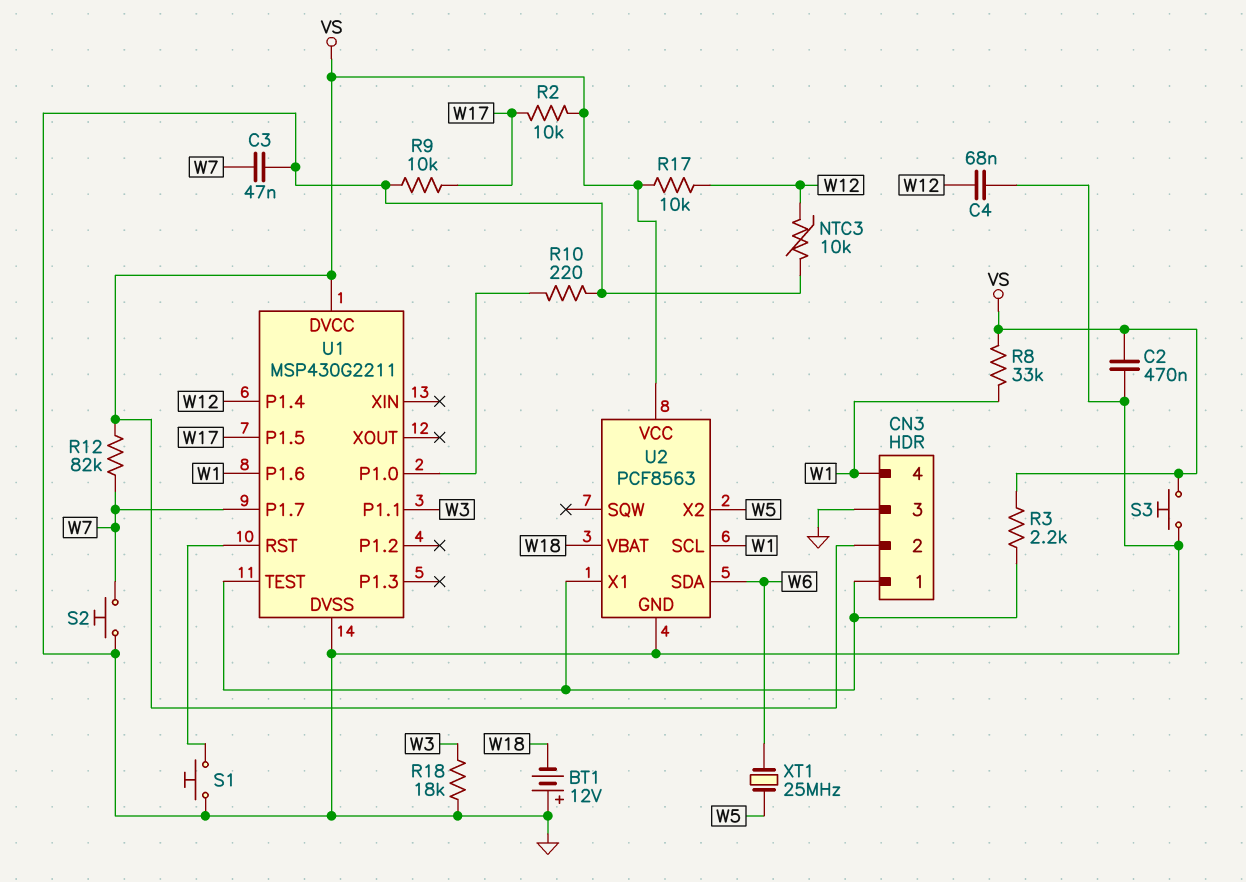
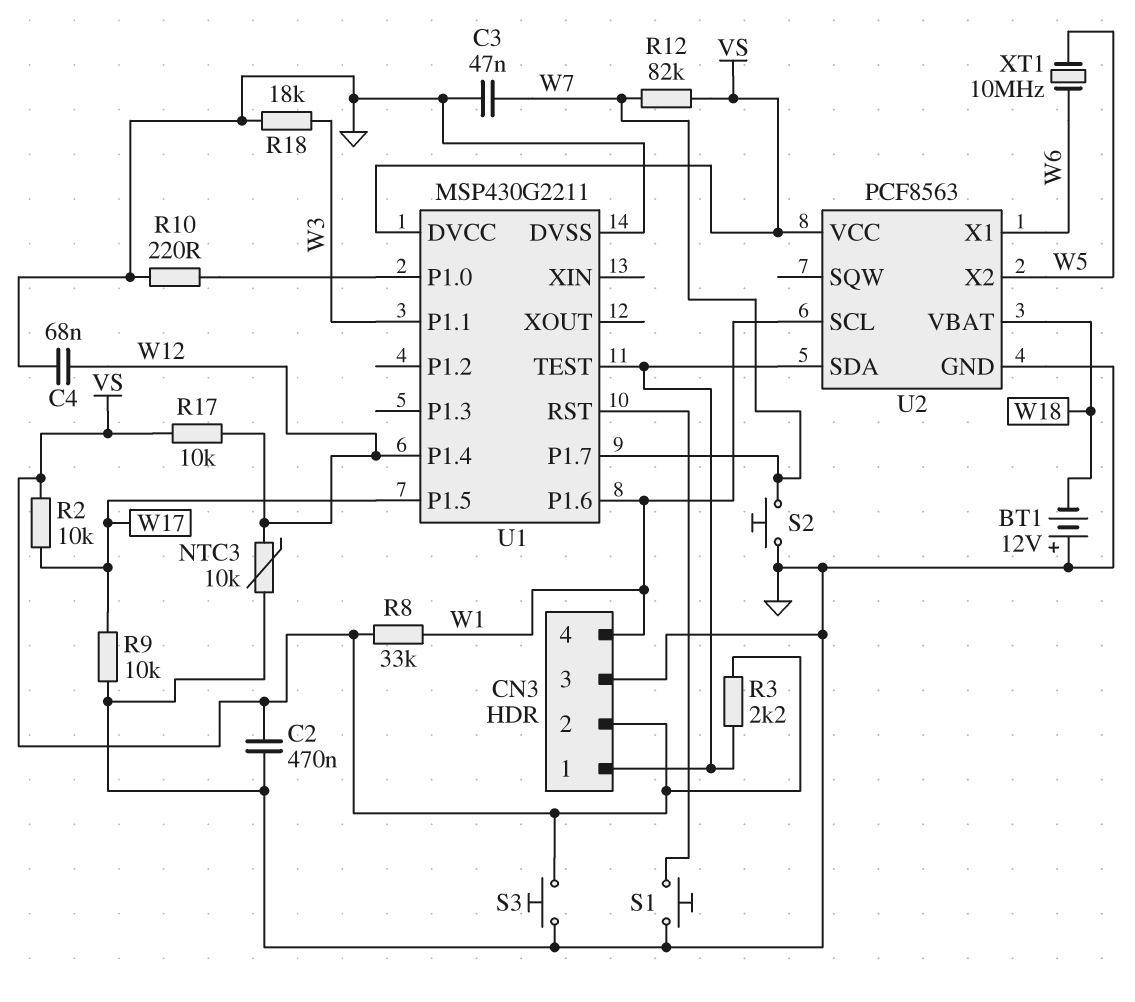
U2 pin SDA: W6 -> CN3/1
U2 pin X1: CN3/1 -> W6
XT1: 25MHz (W5, W6) -> 10MHz (W5, W6)

